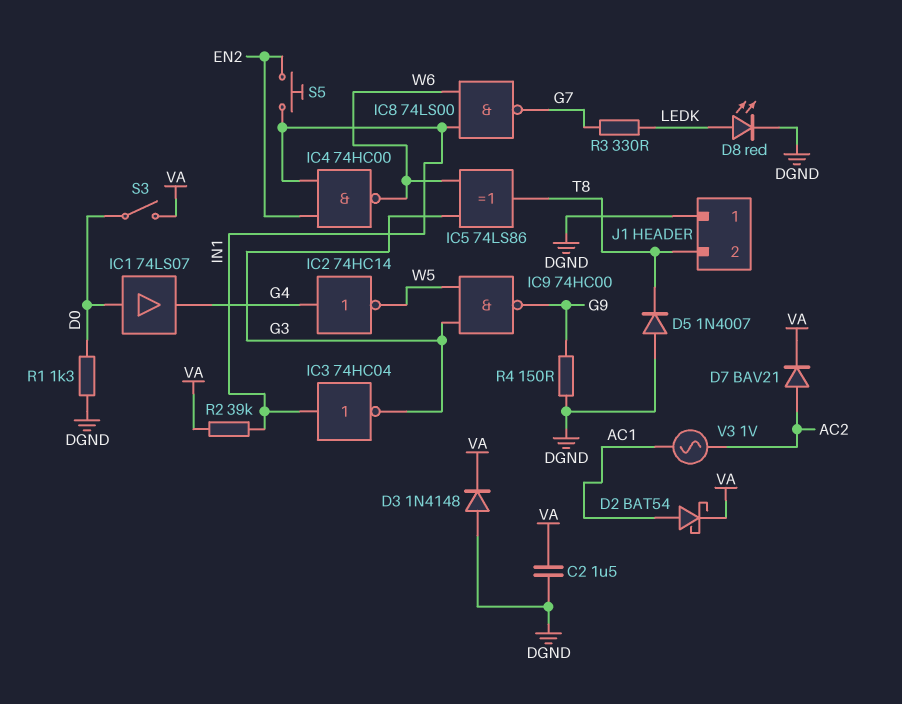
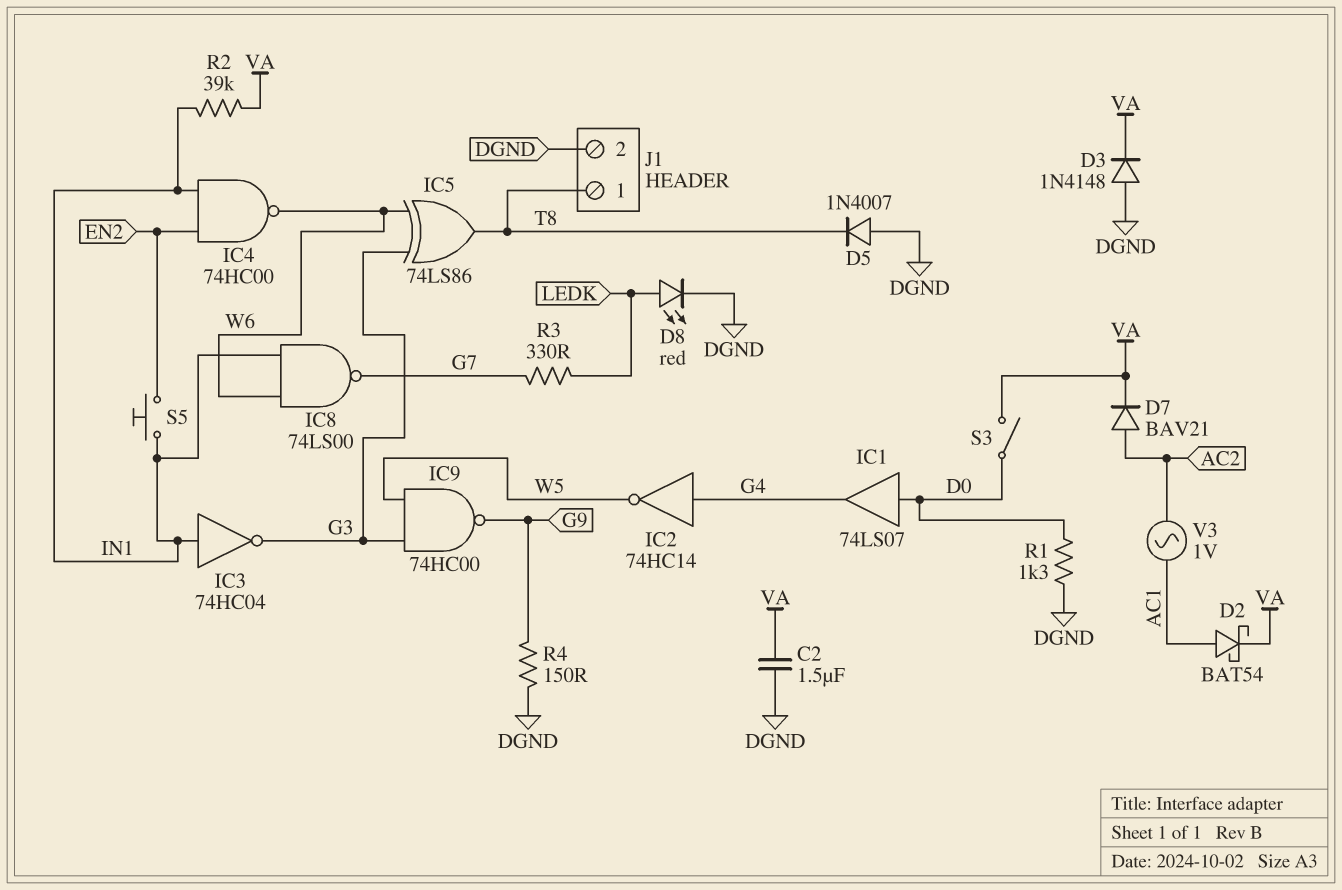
J1 pin 1: DGND -> T8
J1 pin 2: T8 -> DGND

